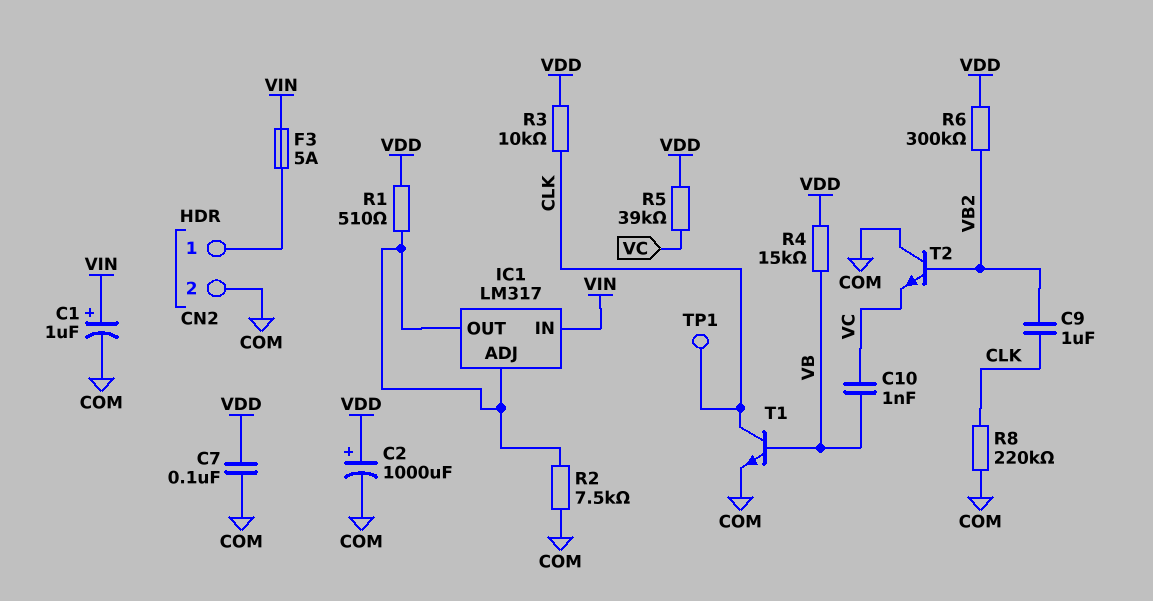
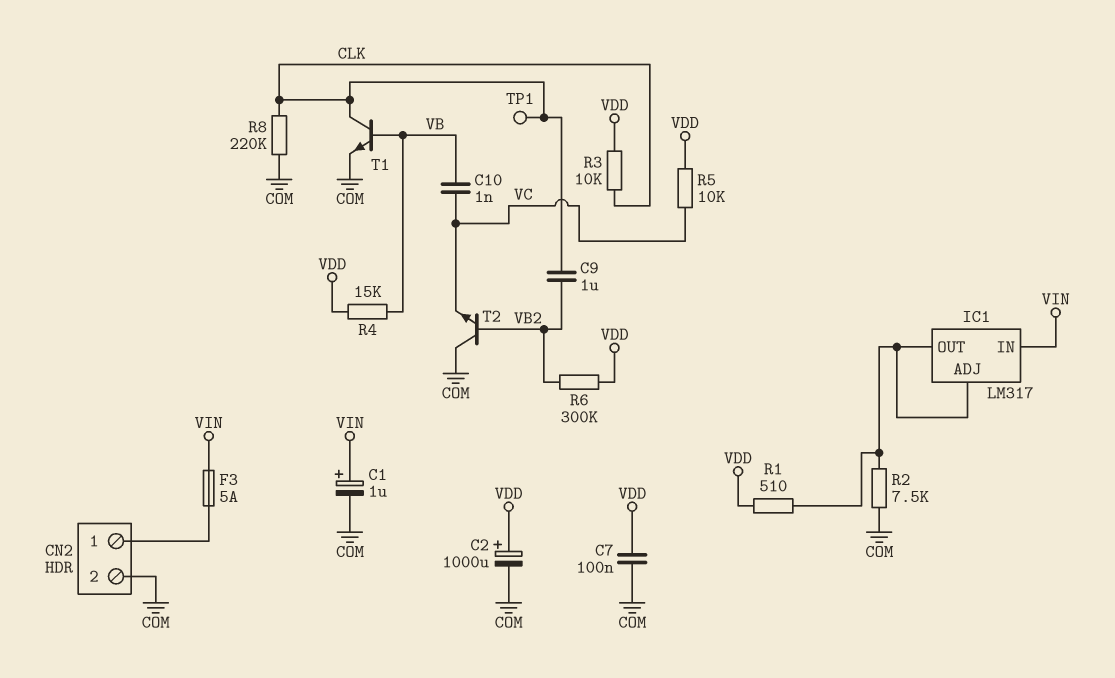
R5: 39k (VC, VDD) -> 10k (VC, VDD)

